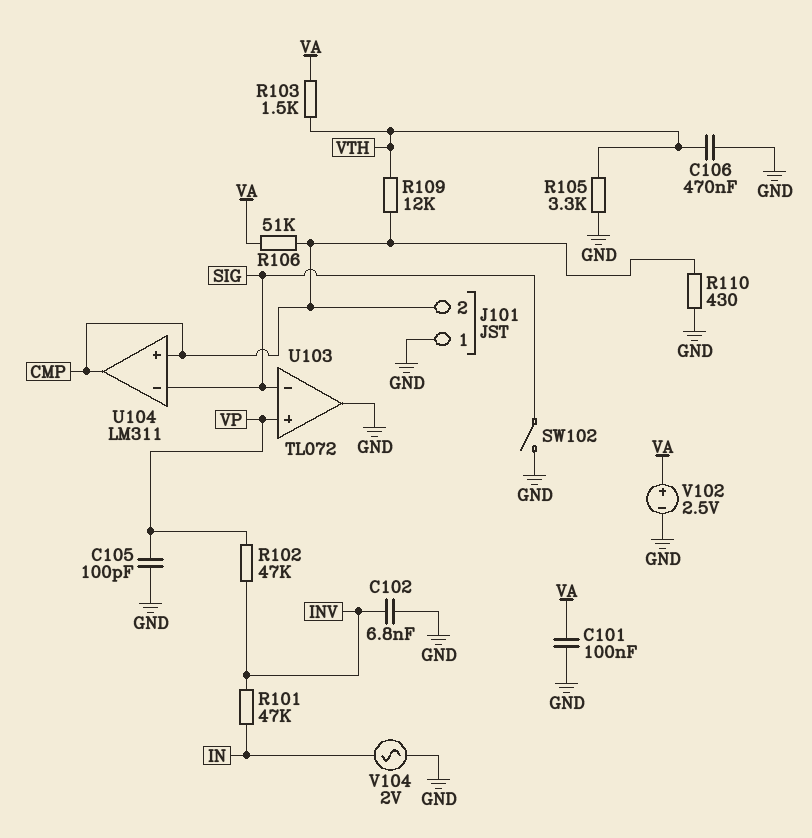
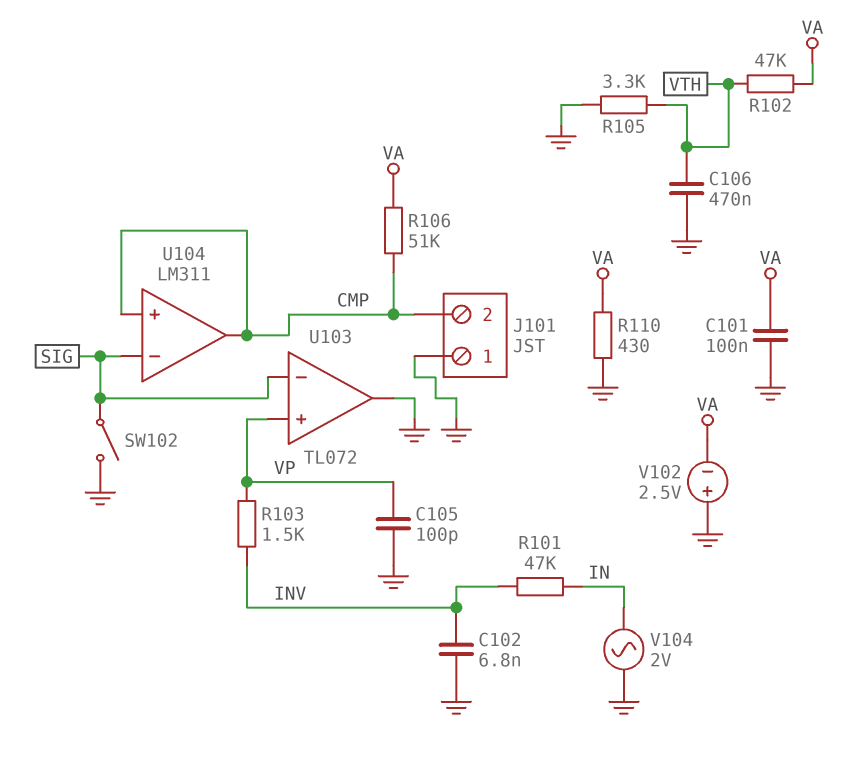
R102: 47k (INV, VP) -> 47k (VA, VTH)
R103: 1.5k (VA, VTH) -> 1.5k (INV, VP)
R109: 12k (CMP, VTH) -> none
R110: 430 (CMP, GND) -> 430 (GND, VA)
V102: 2.5V (plus VA, minus GND) -> 2.5V (plus GND, minus VA)

